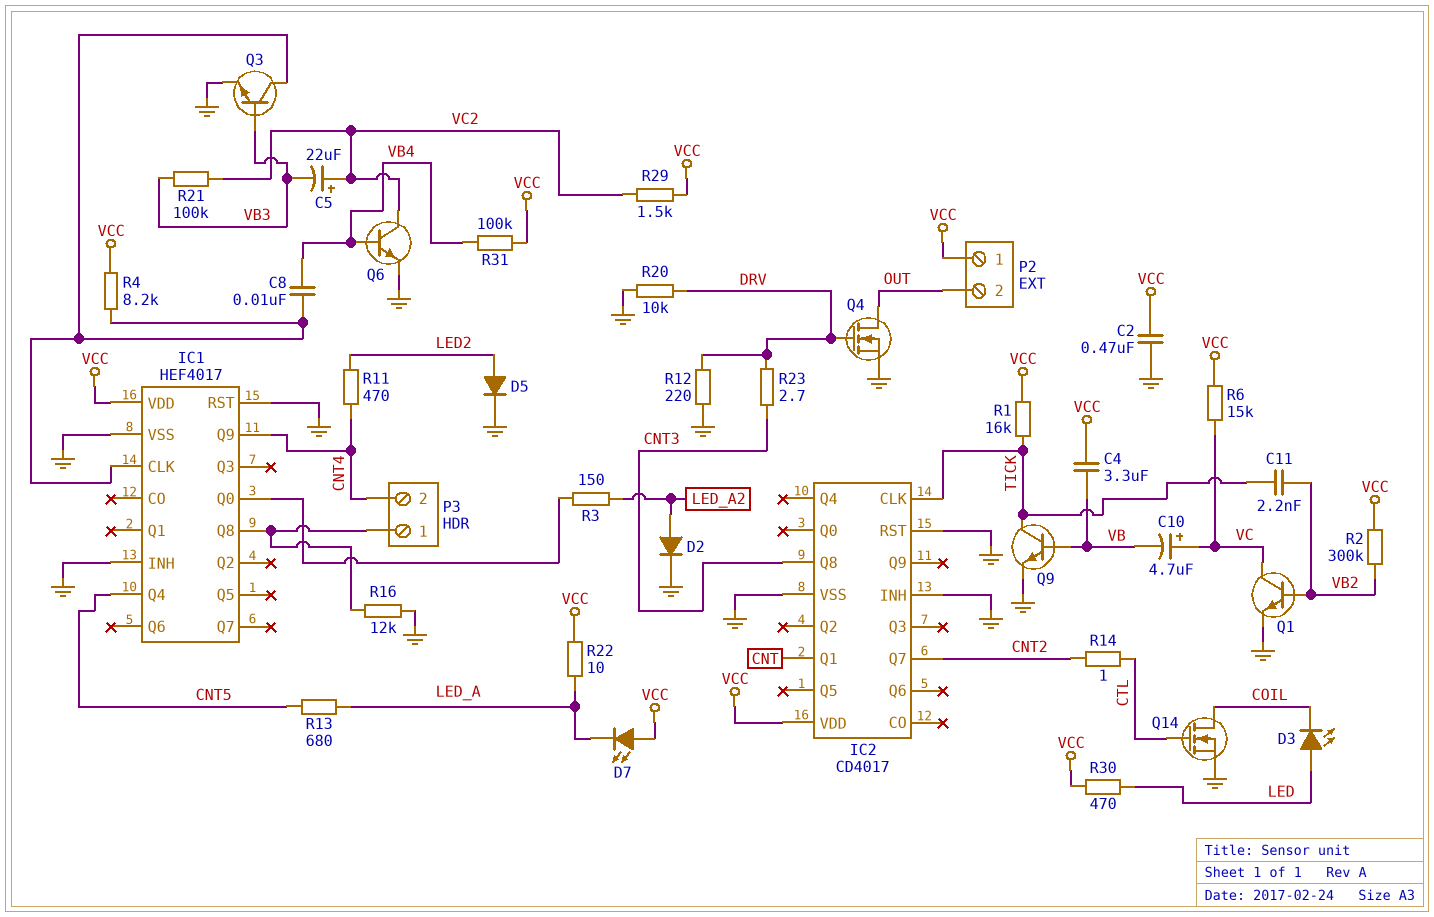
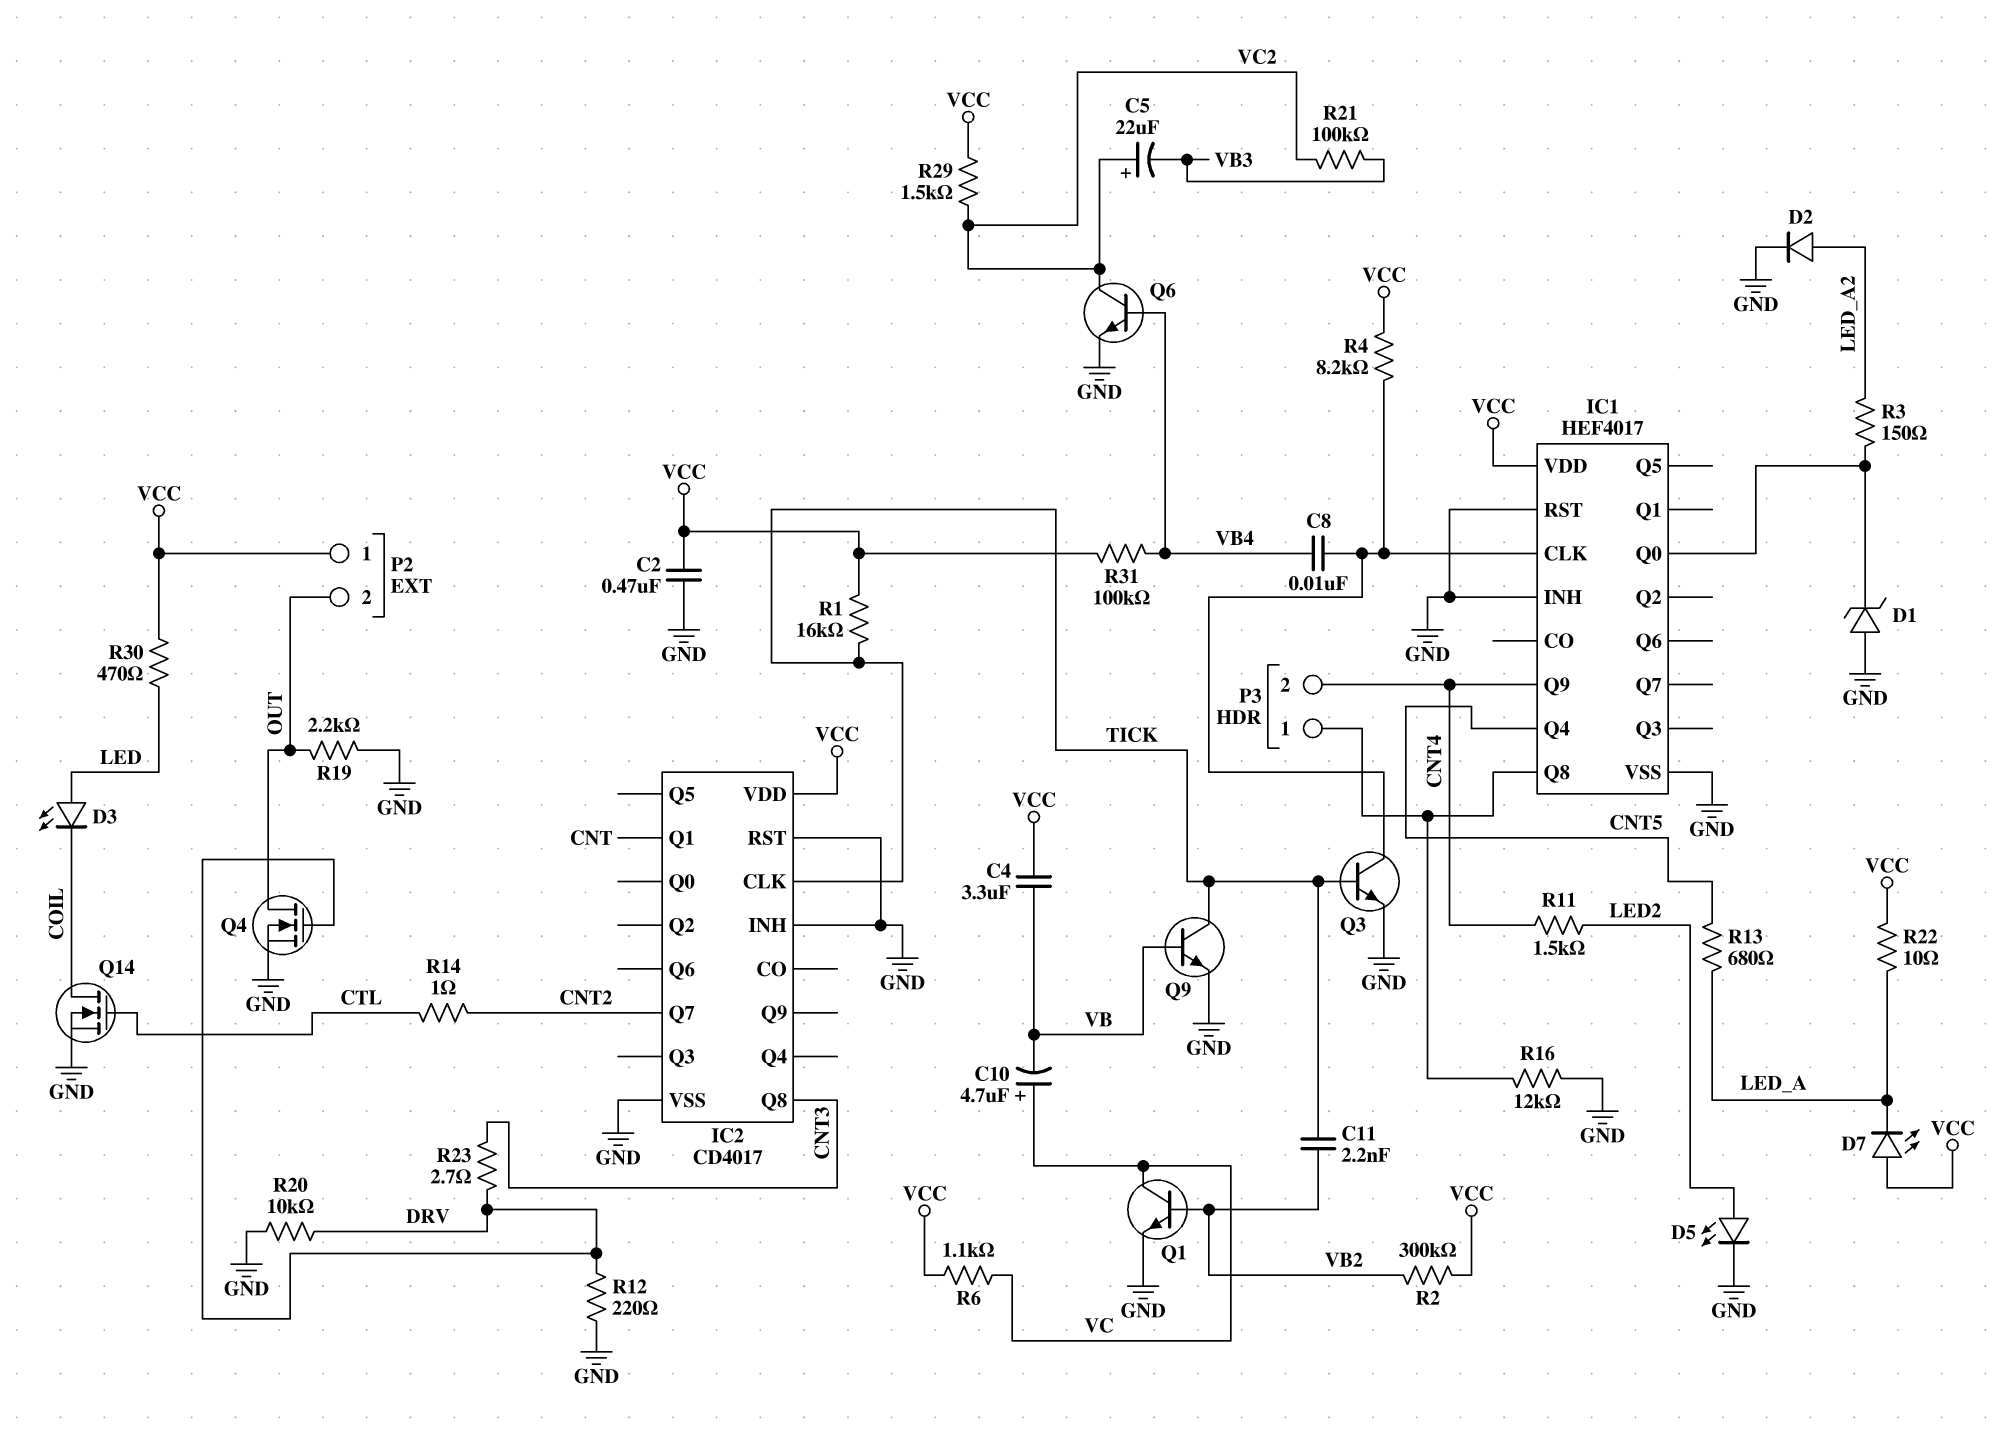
D1: none -> zener (A GND, K IC1/Q0)
D5: diode (A LED2, K GND) -> LED (A LED2, K GND)
Q3: NPN (B VB3, C IC1/CLK, E GND) -> NPN (B TICK, C IC1/CLK, E GND)
R6: 15k (VC, VCC) -> 1.1k (VC, VCC)
R11: 470 (CNT4, LED2) -> 1.5k (CNT4, LED2)
R19: none -> 2.2k (GND, OUT)

